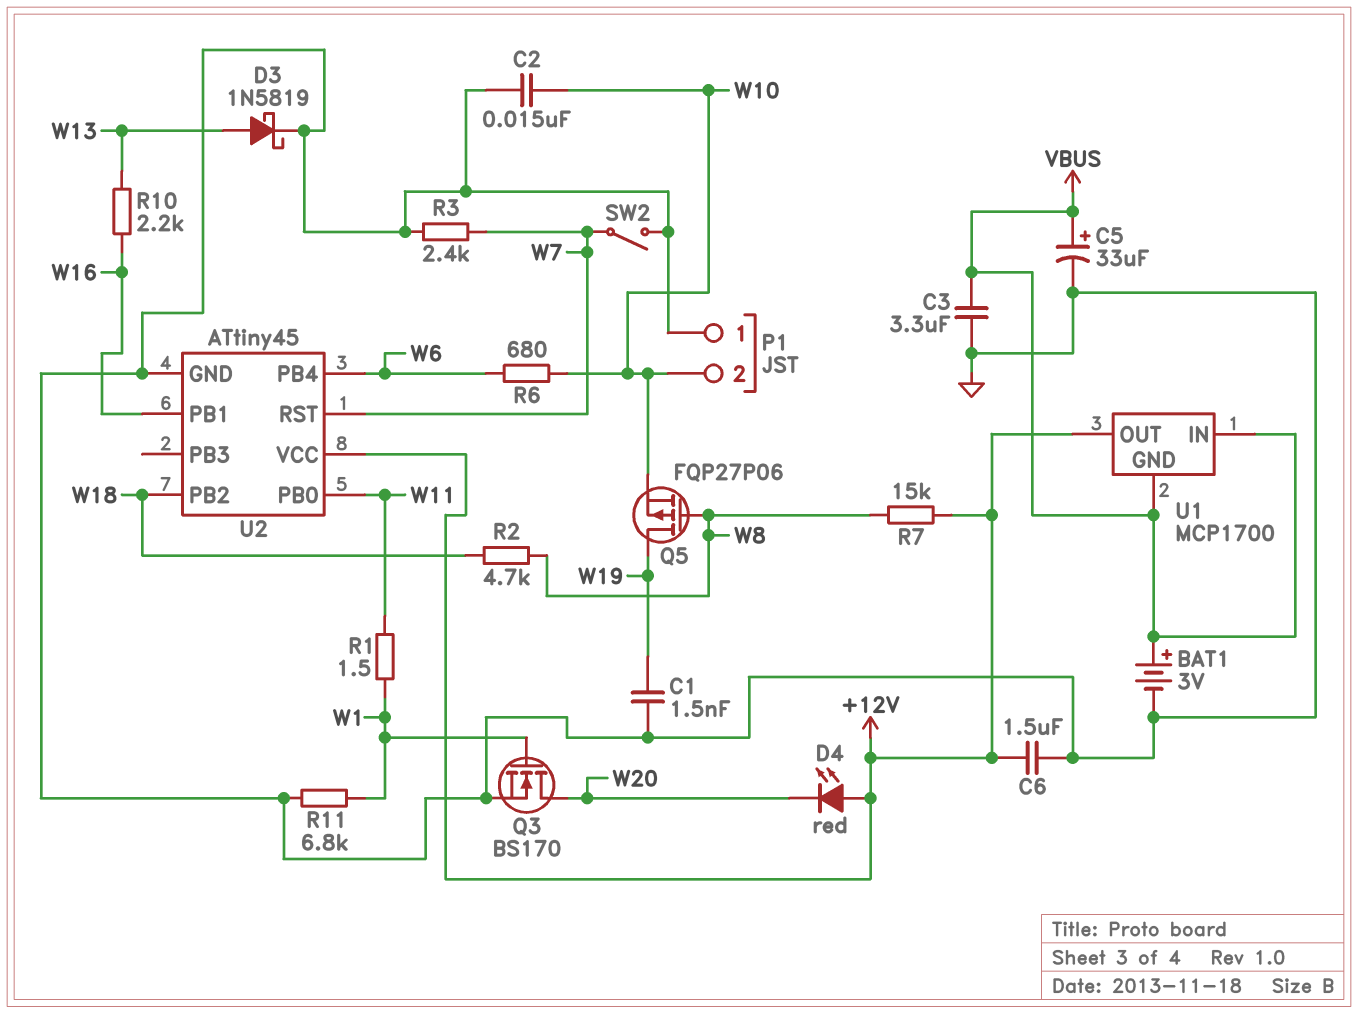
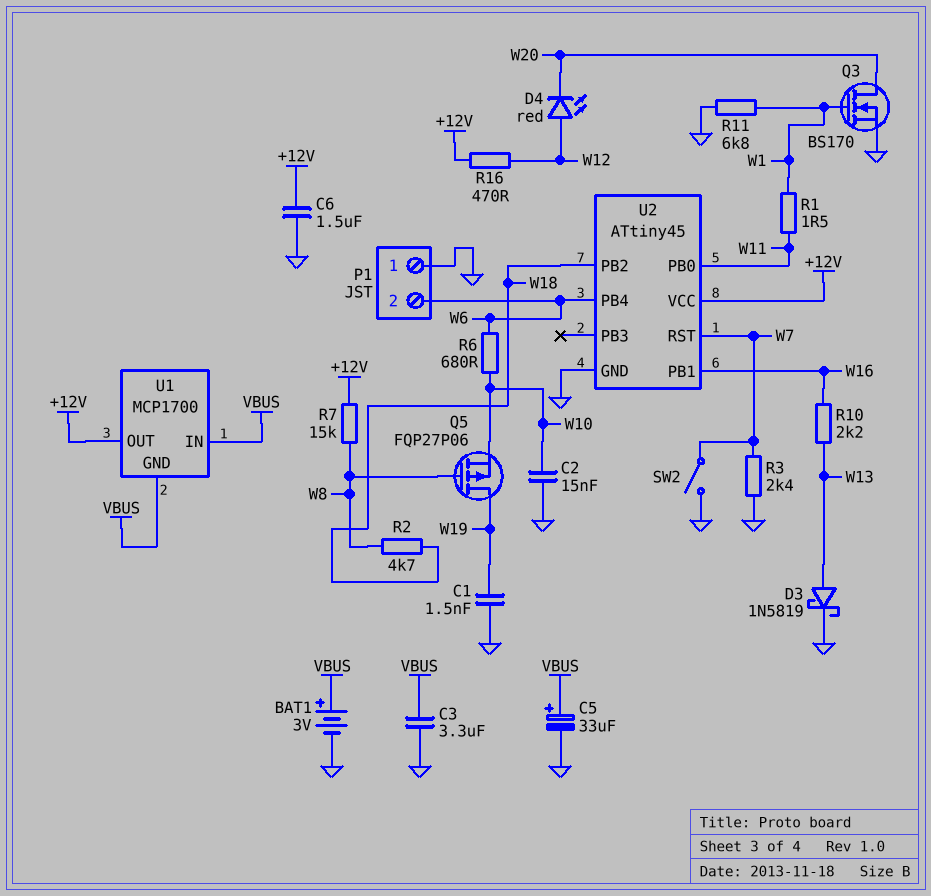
D4: LED red (A +12V, K W20) -> LED red (A W12, K W20)
P1 pin 2: W10 -> W6
R16: none -> 470 (+12V, W12)

